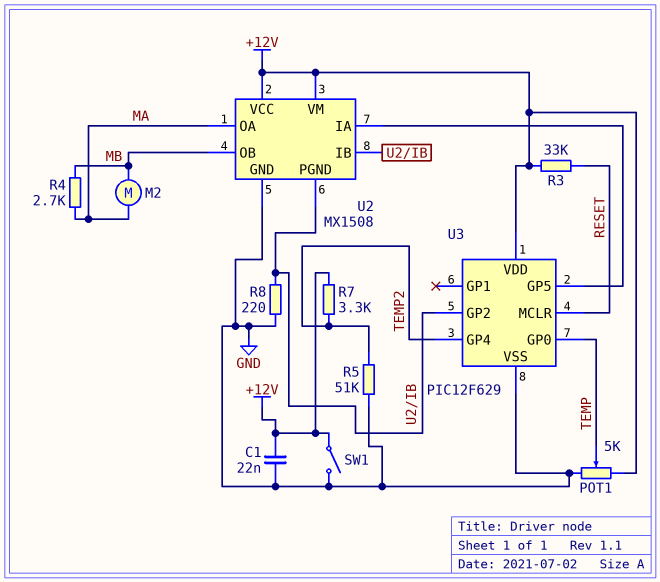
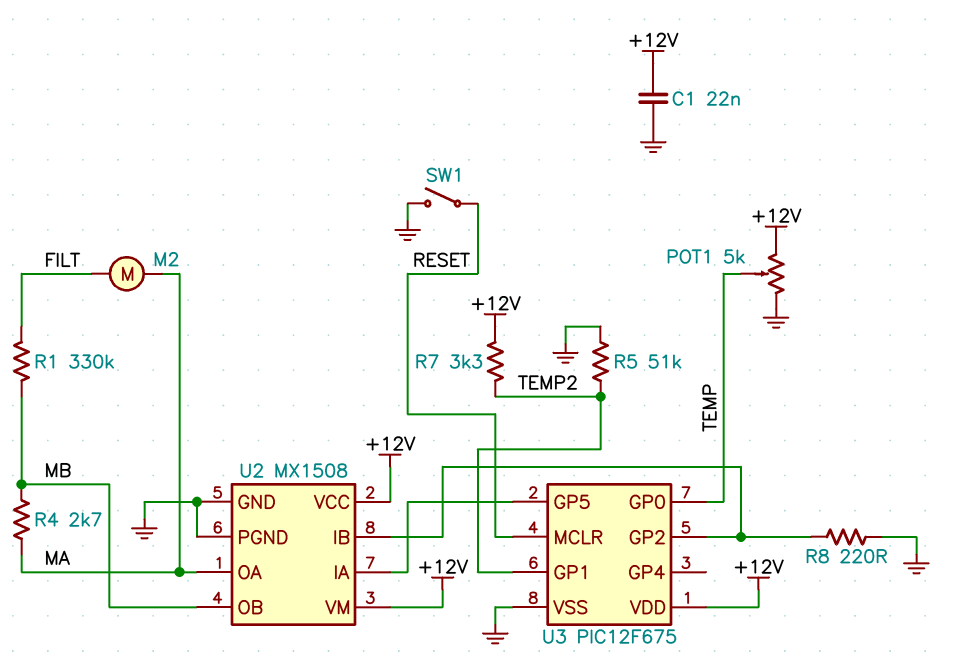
M2: motor (MA, MB) -> motor (FILT, MA)
R1: none -> 330k (FILT, MB)
R3: 33k (+12V, RESET) -> none
SW1: switch (+12V, GND) -> switch (GND, RESET)
U2 pin PGND: U2/IB -> GND
U3: PIC12F629 -> PIC12F675
U3 pin GP1: none -> TEMP2
U3 pin GP4: TEMP2 -> none

